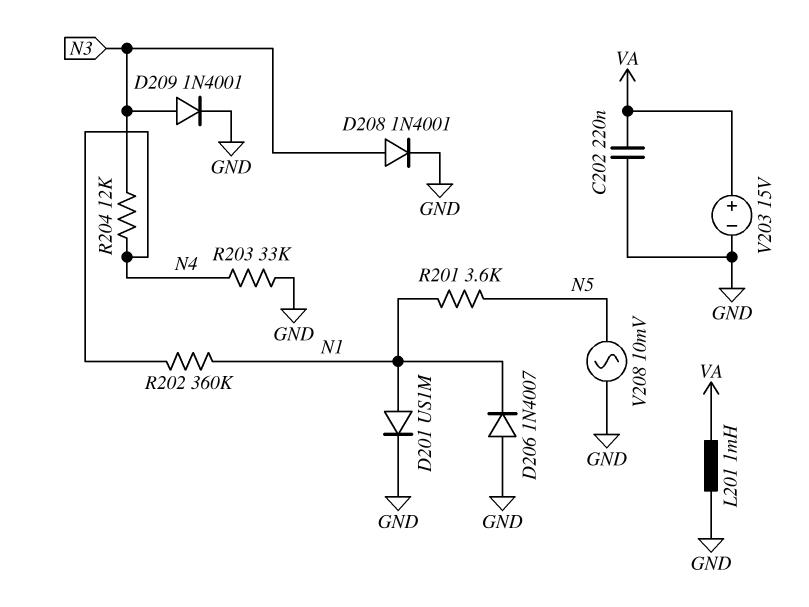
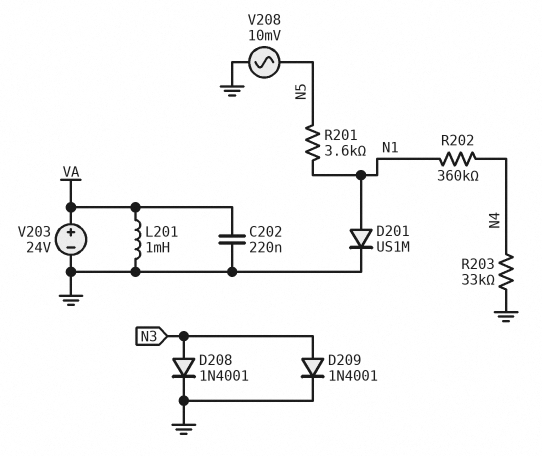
D206: diode 1N4007 (A GND, K N1) -> none
R204: 12k (N3, N4) -> none
V203: 15V (plus VA, minus GND) -> 24V (plus VA, minus GND)

